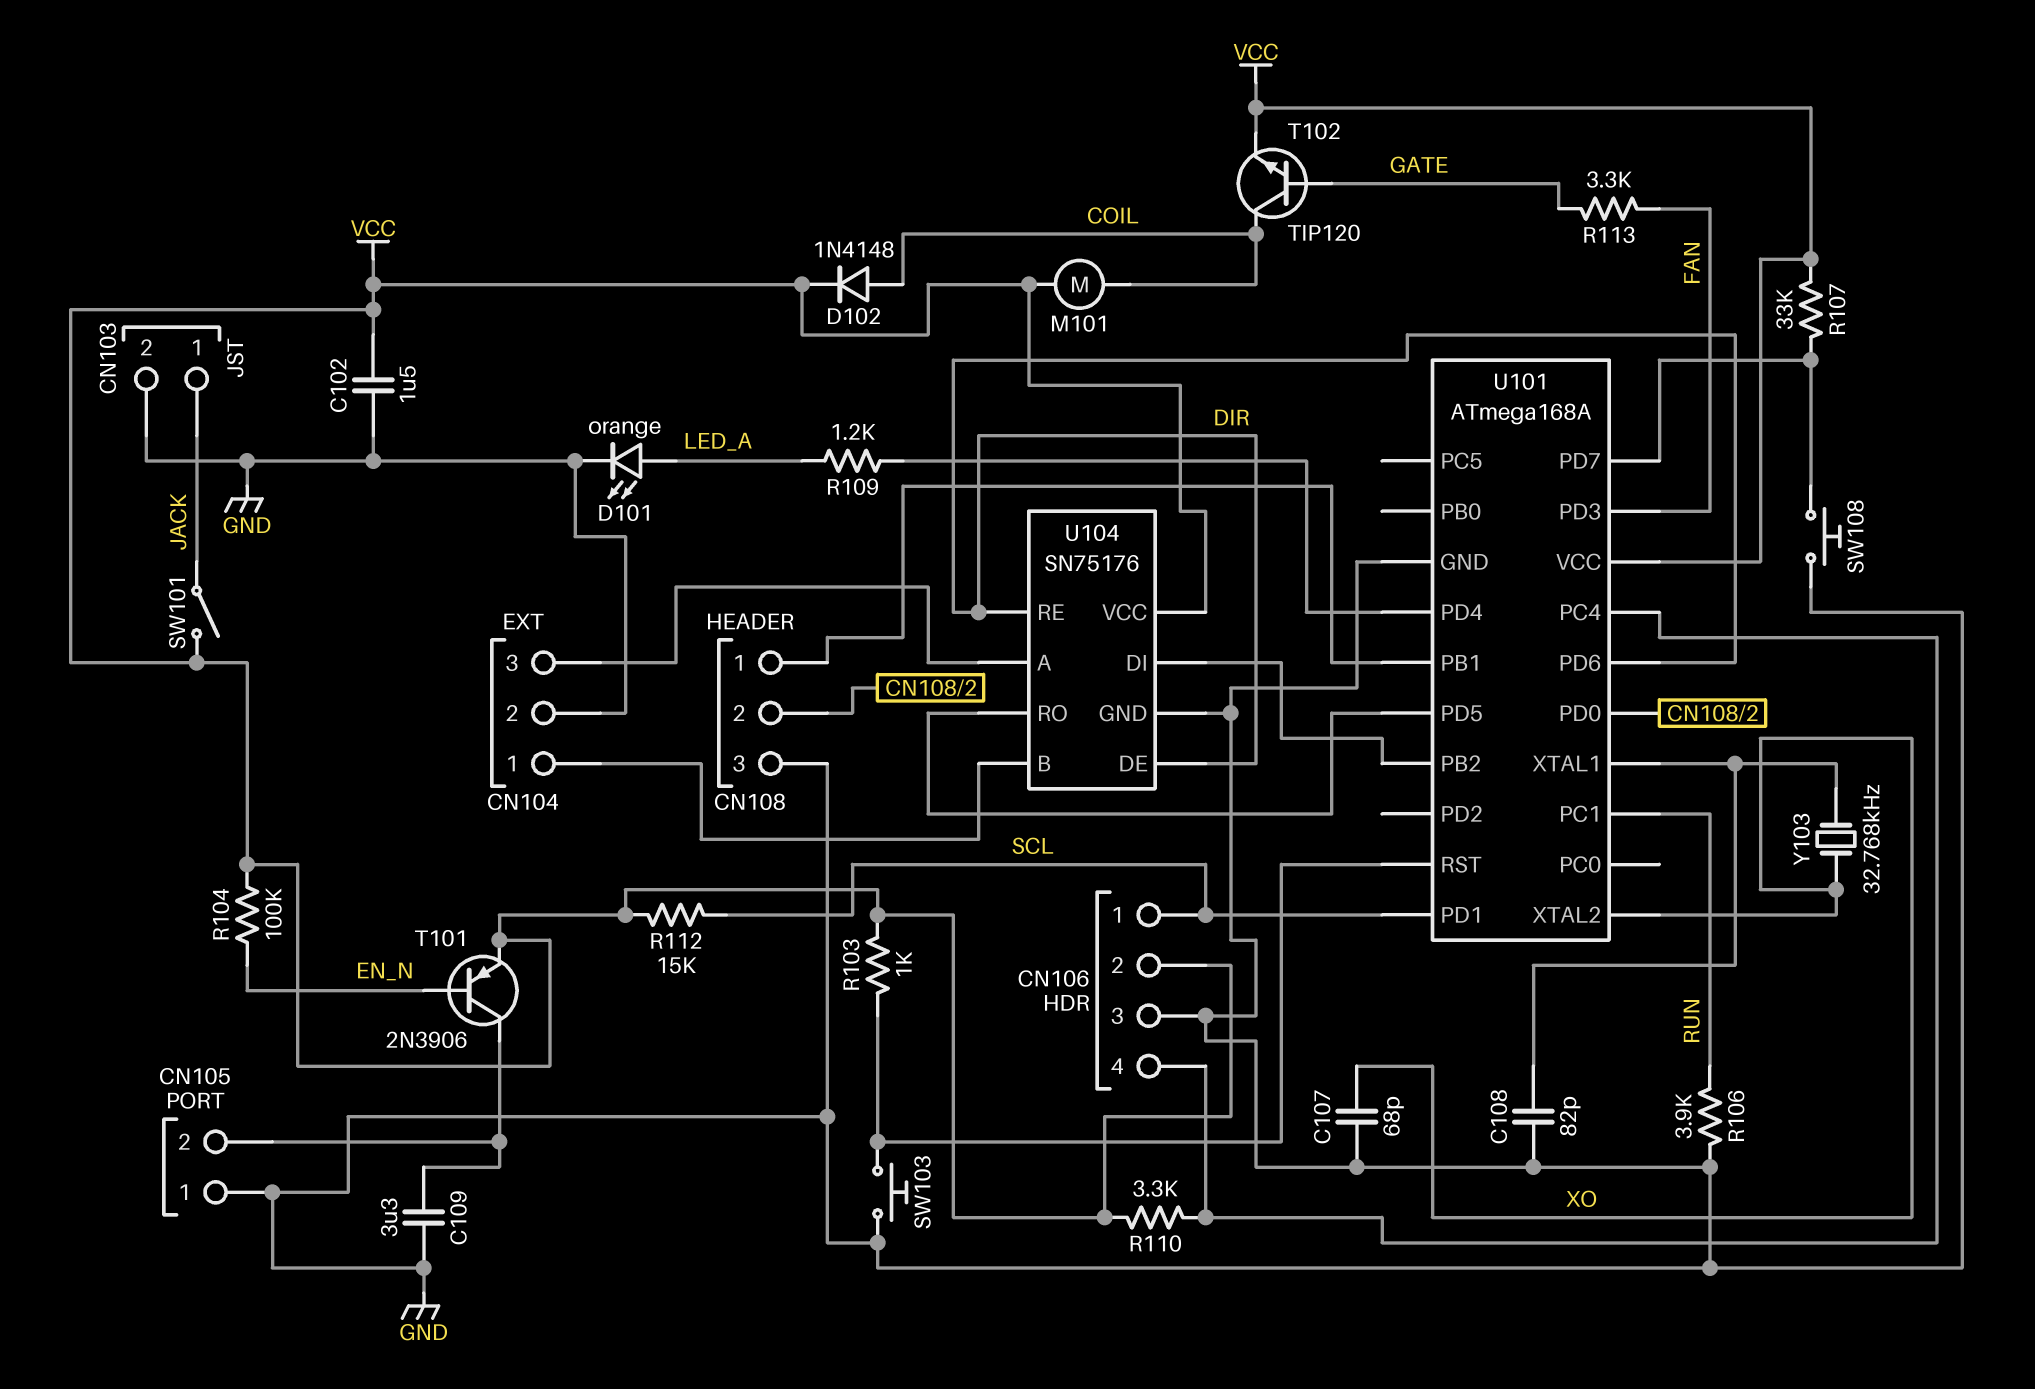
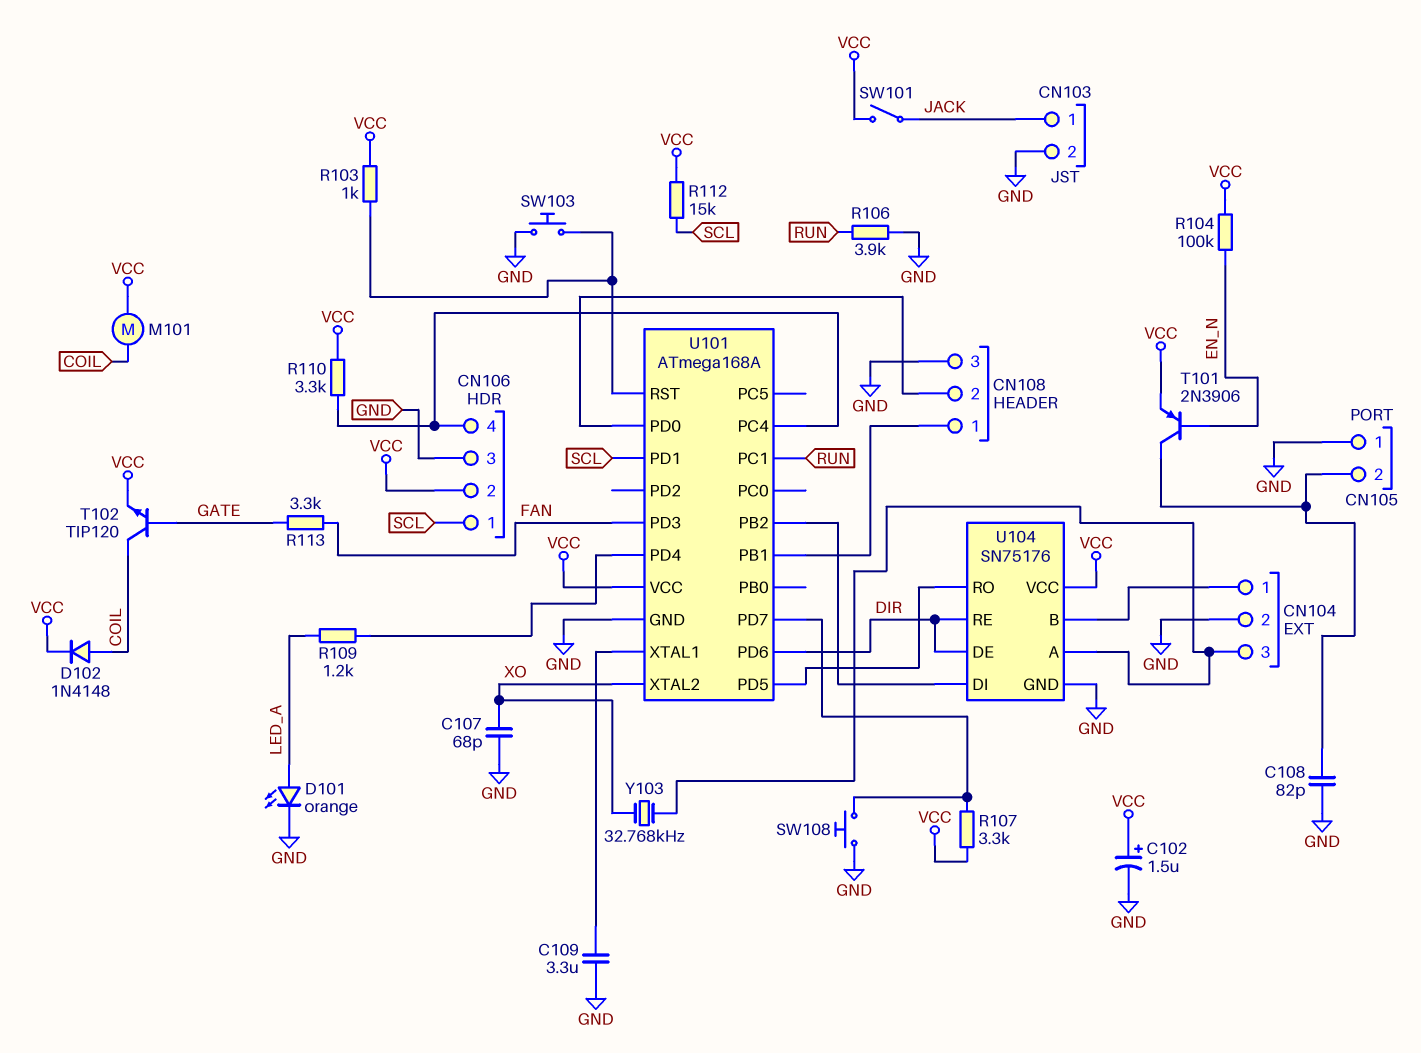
C102: 1.5uF (GND, VCC) -> 1.5uF (plus VCC, minus GND)
C108: 82pF (GND, U101/XTAL1) -> 82pF (CN105/2, GND)
C109: 3.3uF (CN105/2, GND) -> 3.3uF (GND, U101/XTAL1)
R107: 33k (U101/PD7, VCC) -> 3.3k (U101/PD7, VCC)
Y103: 32.768kHz (U101/XTAL1, XO) -> 32.768kHz (CN104/3, XO)

